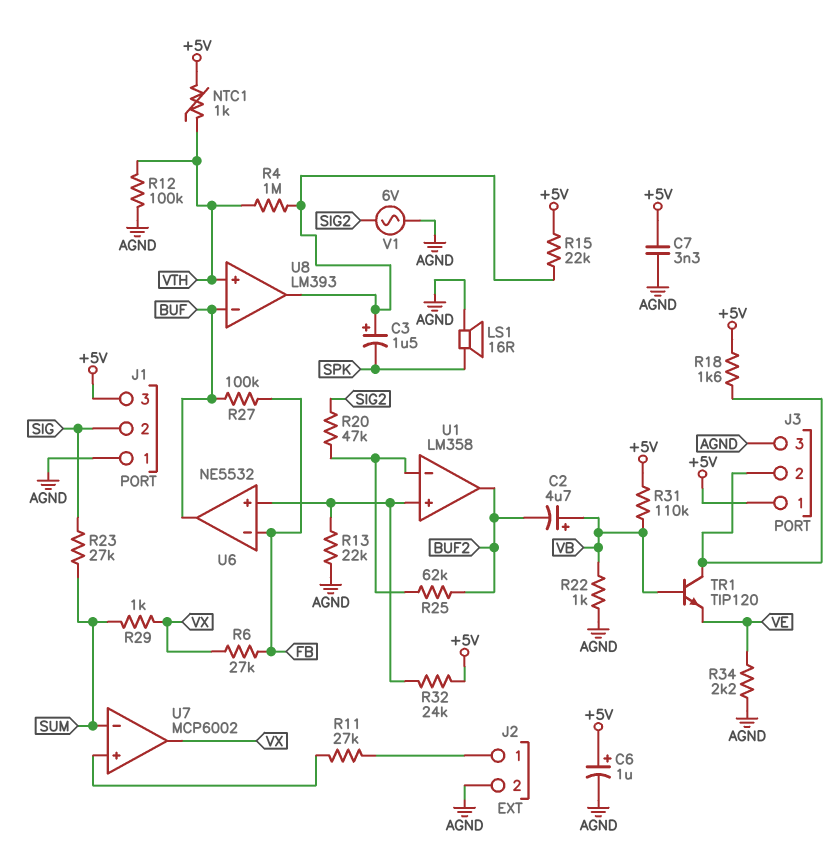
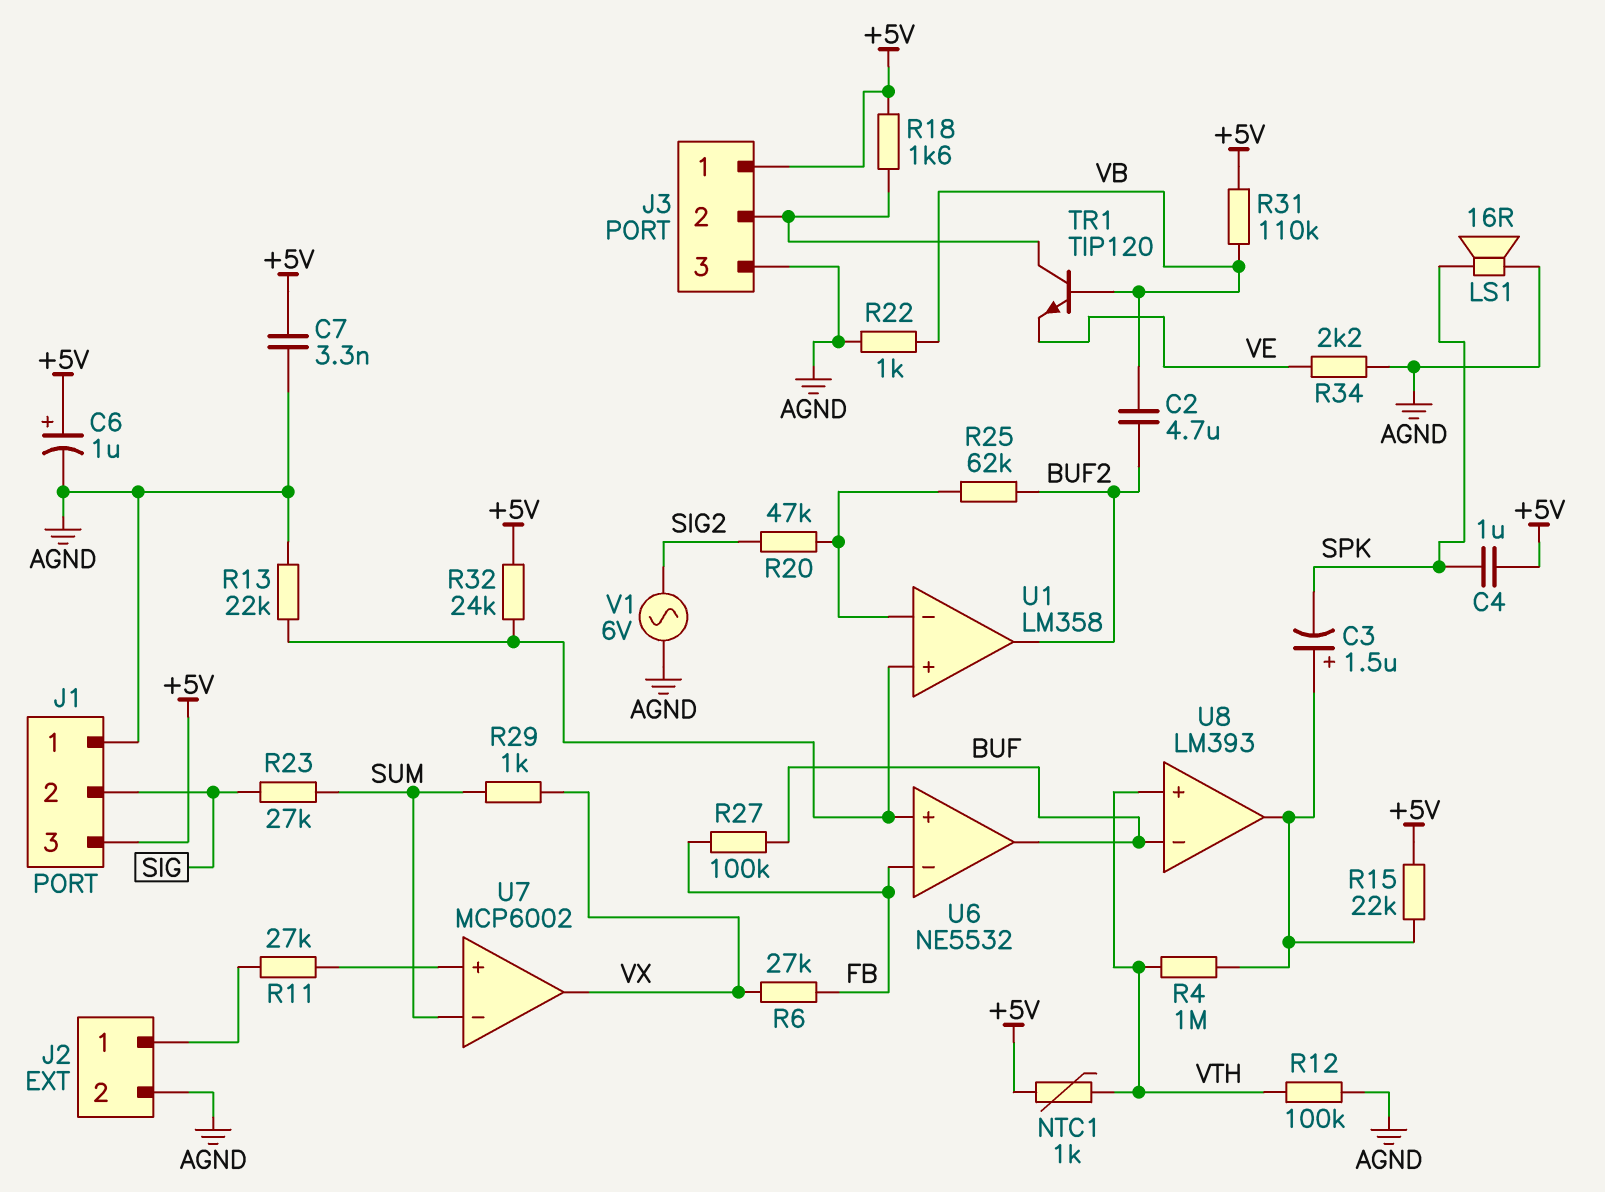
C2: 4.7uF (plus VB, minus BUF2) -> 4.7uF (BUF2, VB)
C4: none -> 1uF (+5V, SPK)

